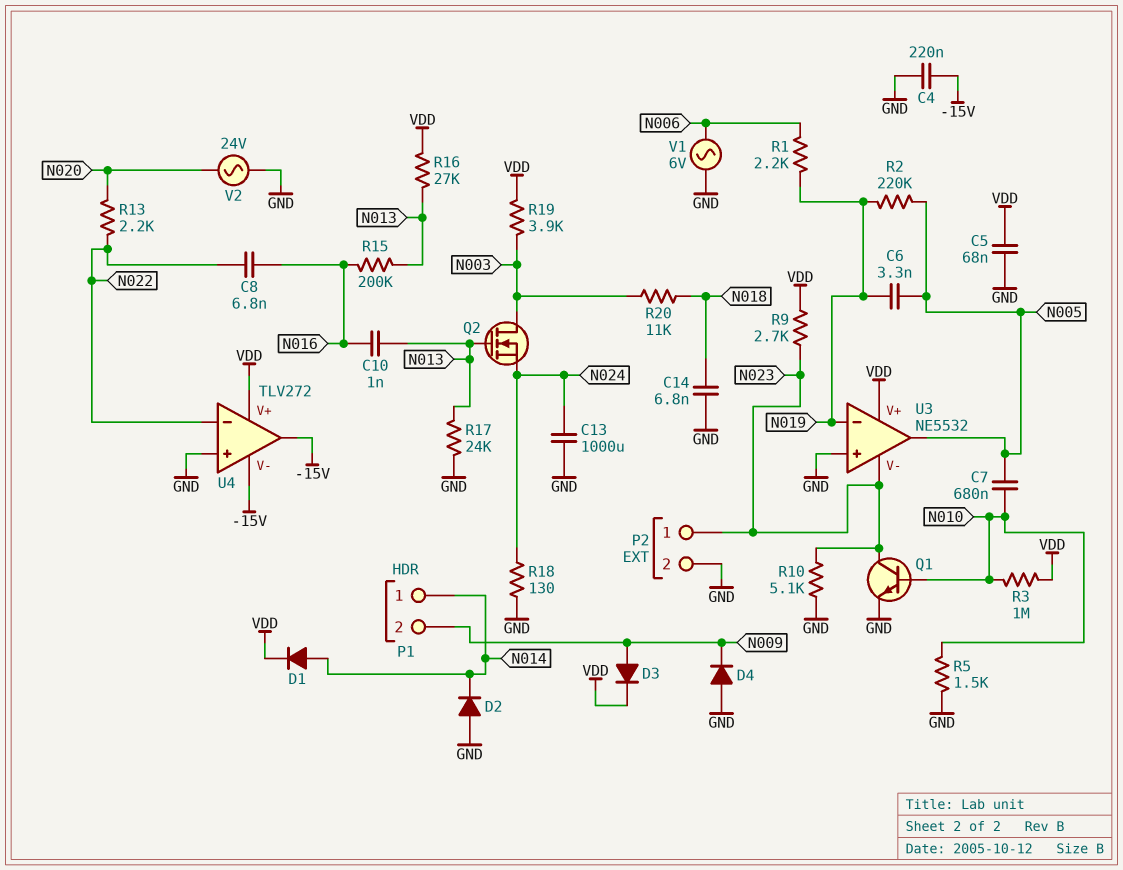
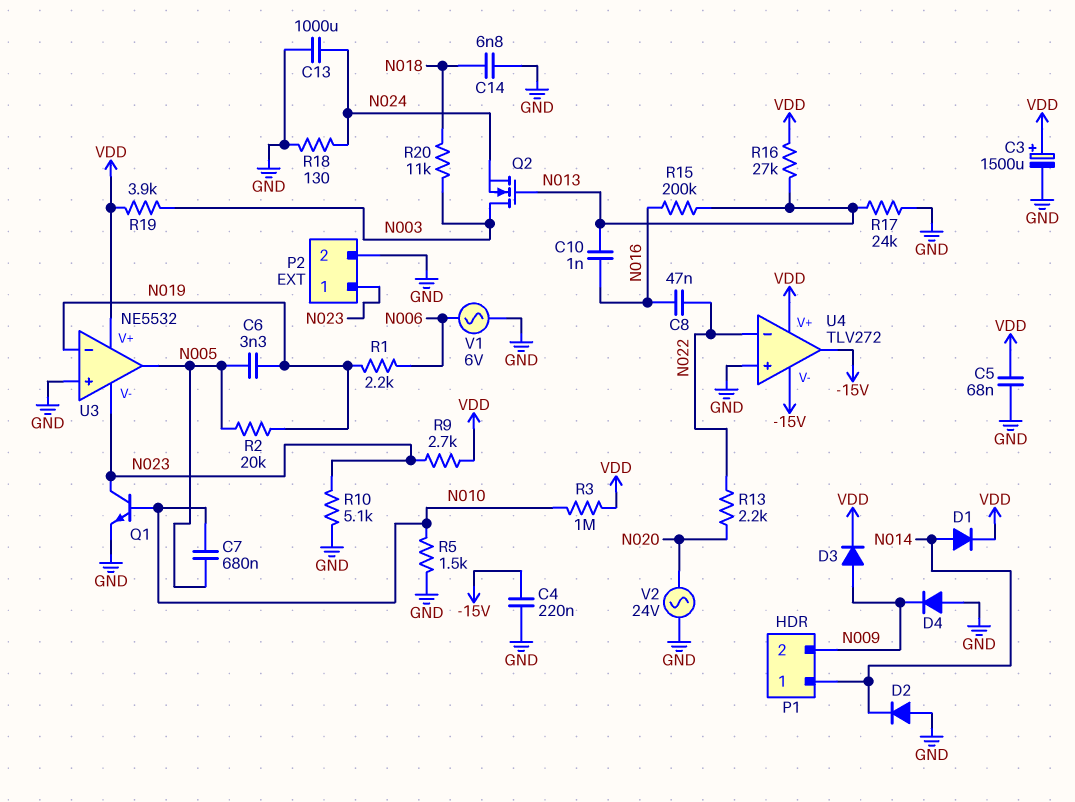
C3: none -> 1500uF (plus VDD, minus GND)
C8: 6.8nF (N016, N022) -> 47nF (N016, N022)
R2: 220k (N005, N019) -> 20k (N005, N019)

